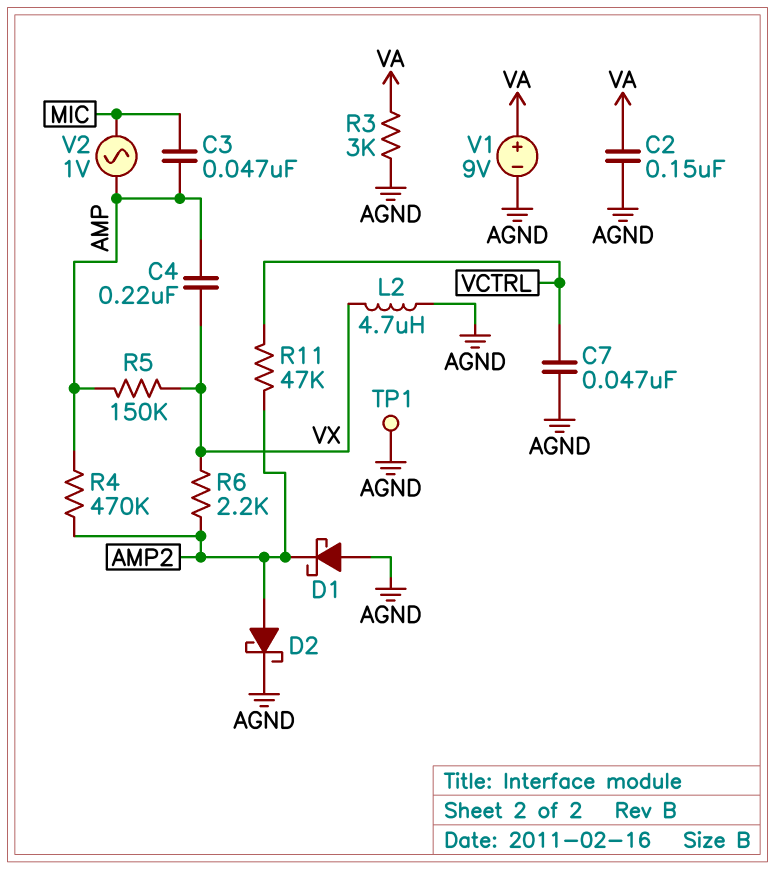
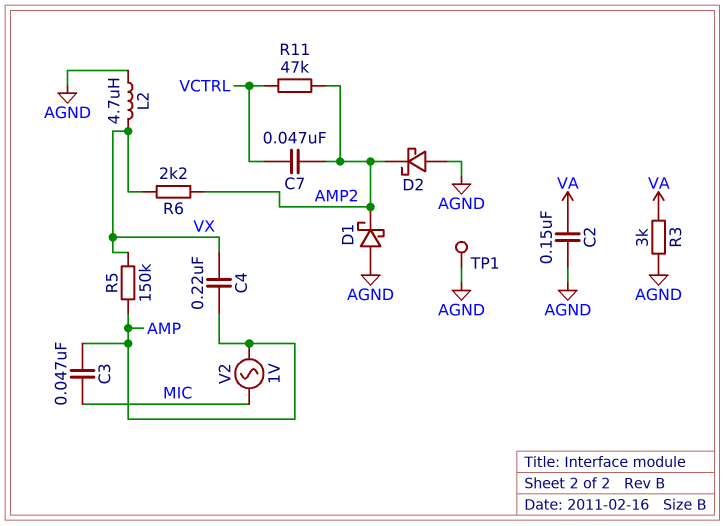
C7: 47nF (AGND, VCTRL) -> 47nF (AMP2, VCTRL)
D2: schottky (A AMP2, K AGND) -> schottky (A AGND, K AMP2)
R4: 470k (AMP, AMP2) -> none
V1: 9V (plus VA, minus AGND) -> none

